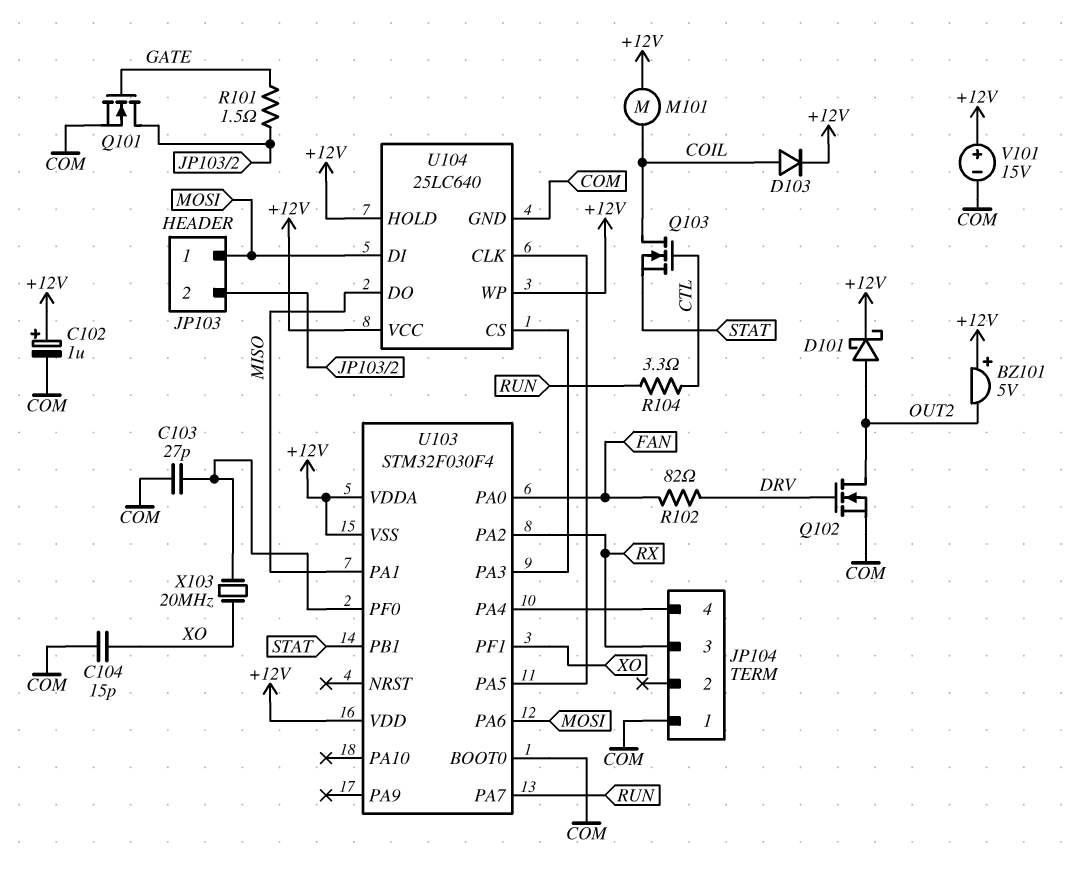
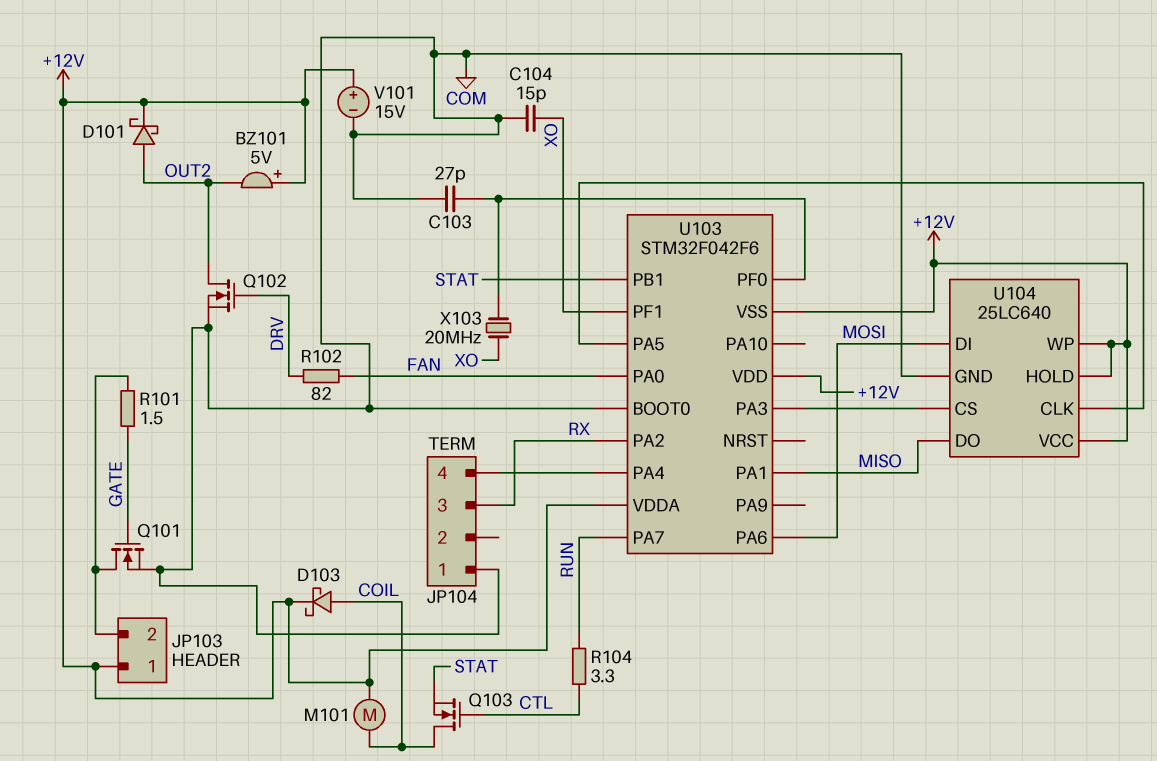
C102: 1uF (plus +12V, minus COM) -> none
D103: diode (A COIL, K +12V) -> schottky (A COIL, K +12V)
JP103 pin 1: MOSI -> +12V
U103: STM32F030F4 -> STM32F042F6

